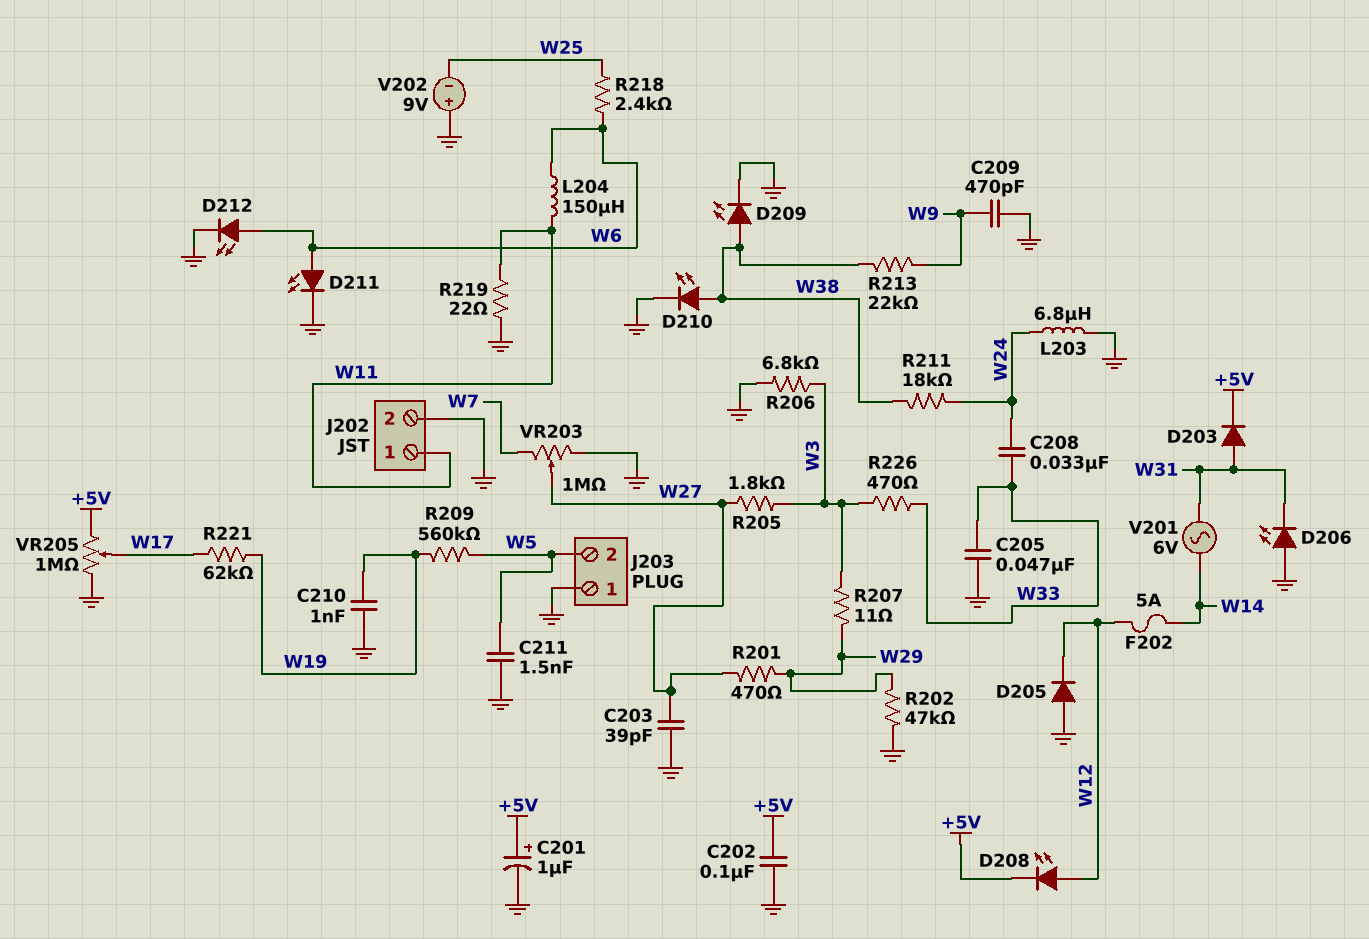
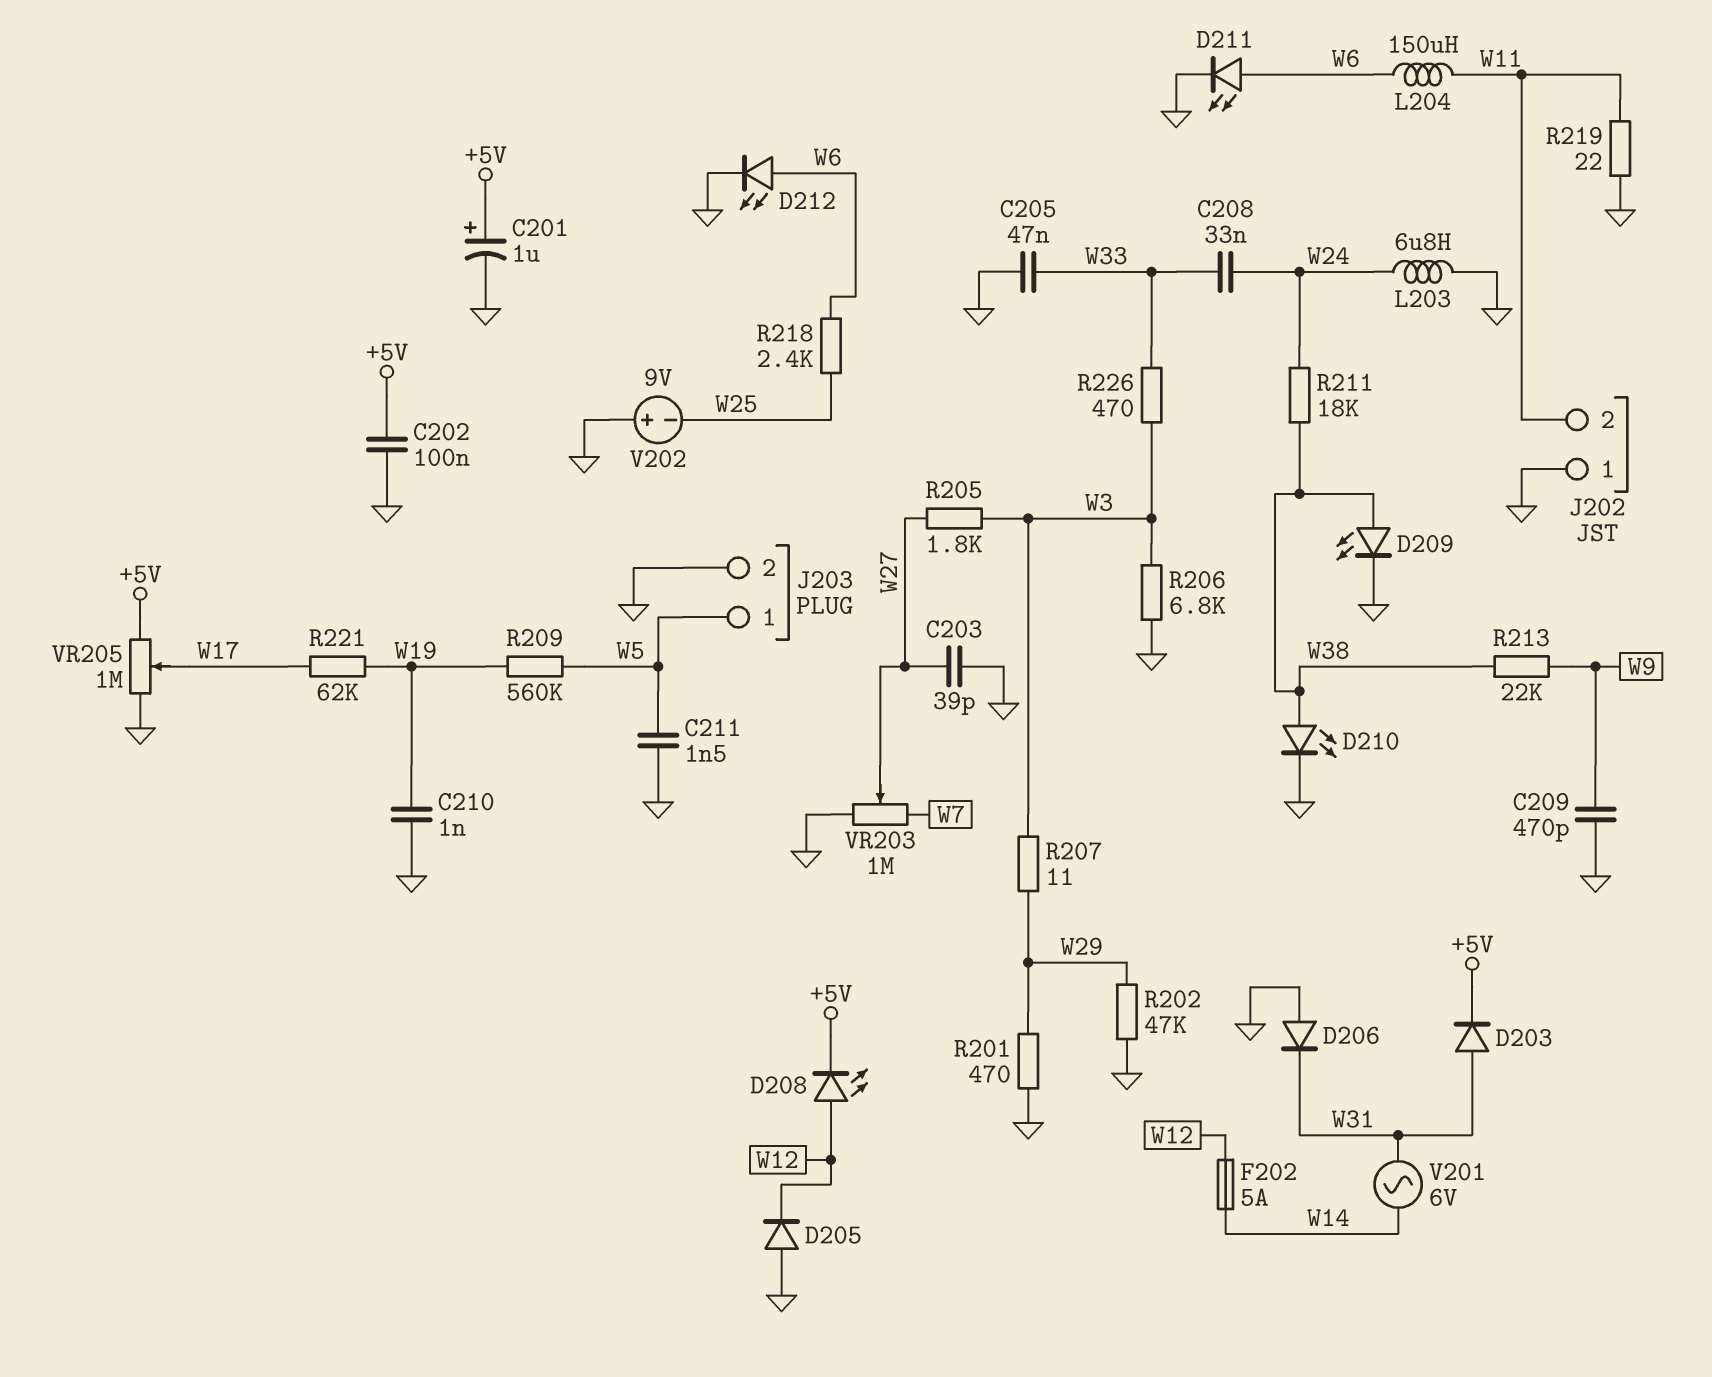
D206: LED (A GND, K W31) -> diode (A GND, K W31)
J202 pin 1: W11 -> GND
J202 pin 2: GND -> W11
J203 pin 1: GND -> W5
J203 pin 2: W5 -> GND
R201: 470 (W27, W29) -> 470 (GND, W29)

